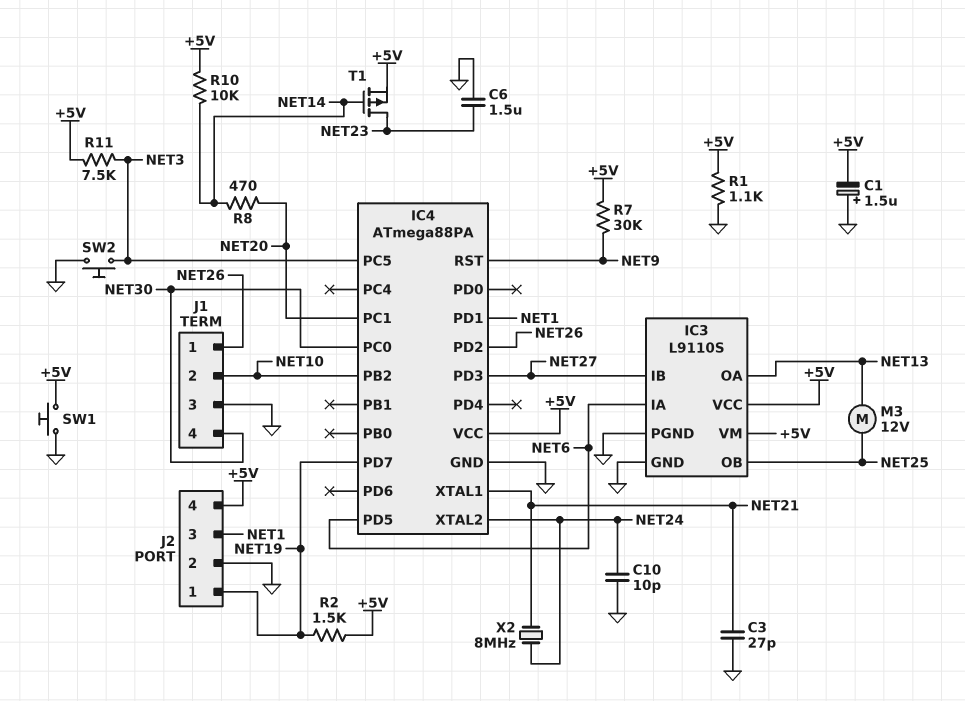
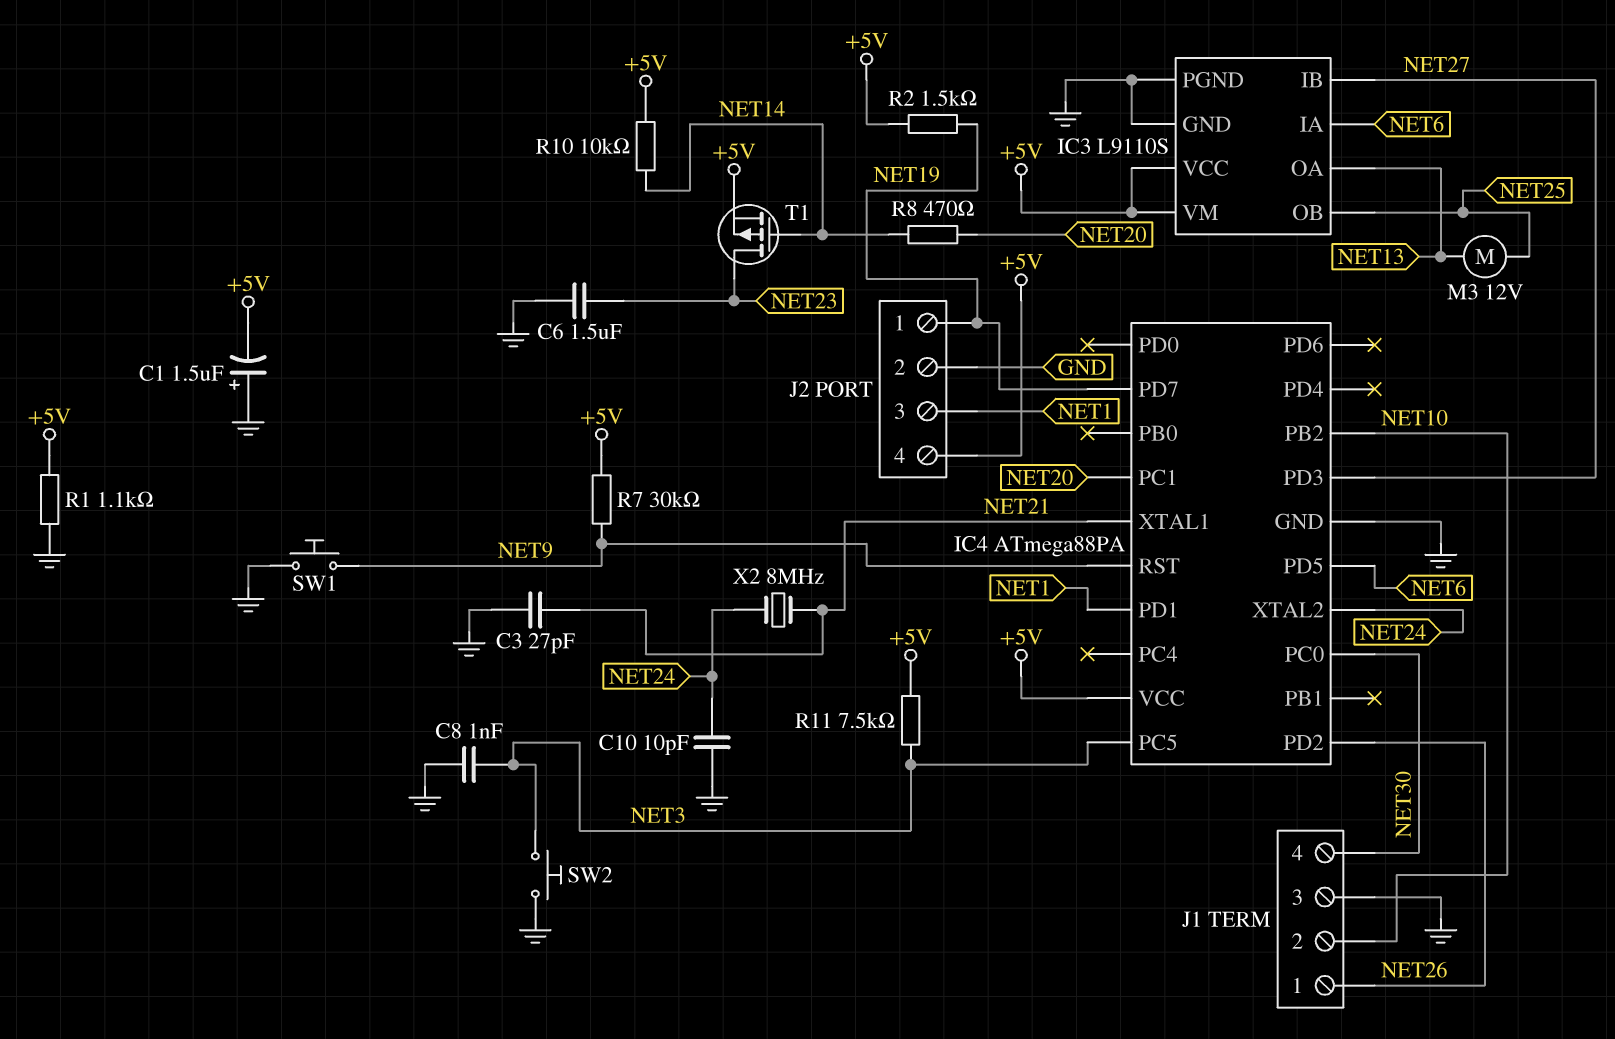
C8: none -> 1nF (GND, NET3)
SW1: button (+5V, GND) -> button (GND, NET9)

